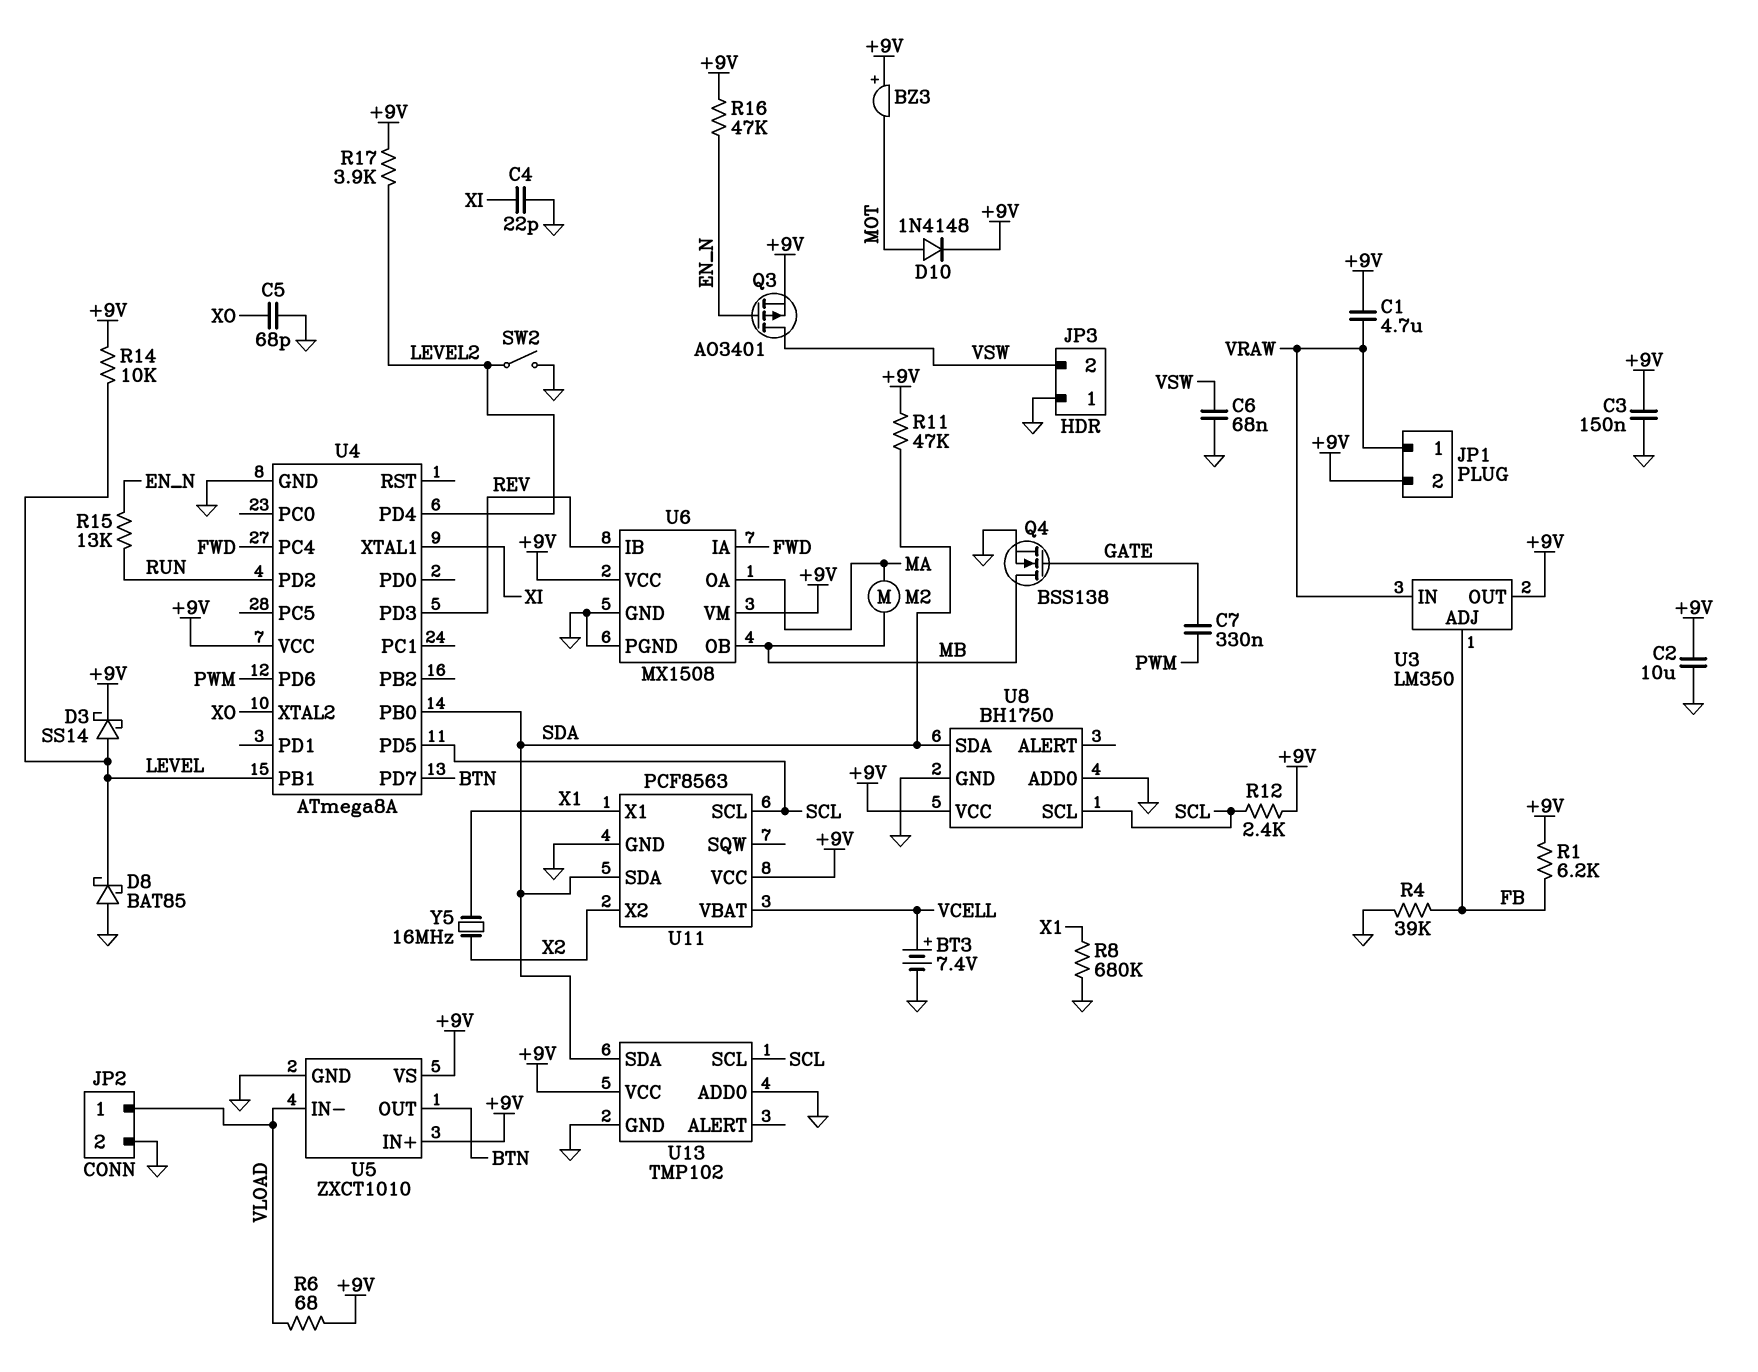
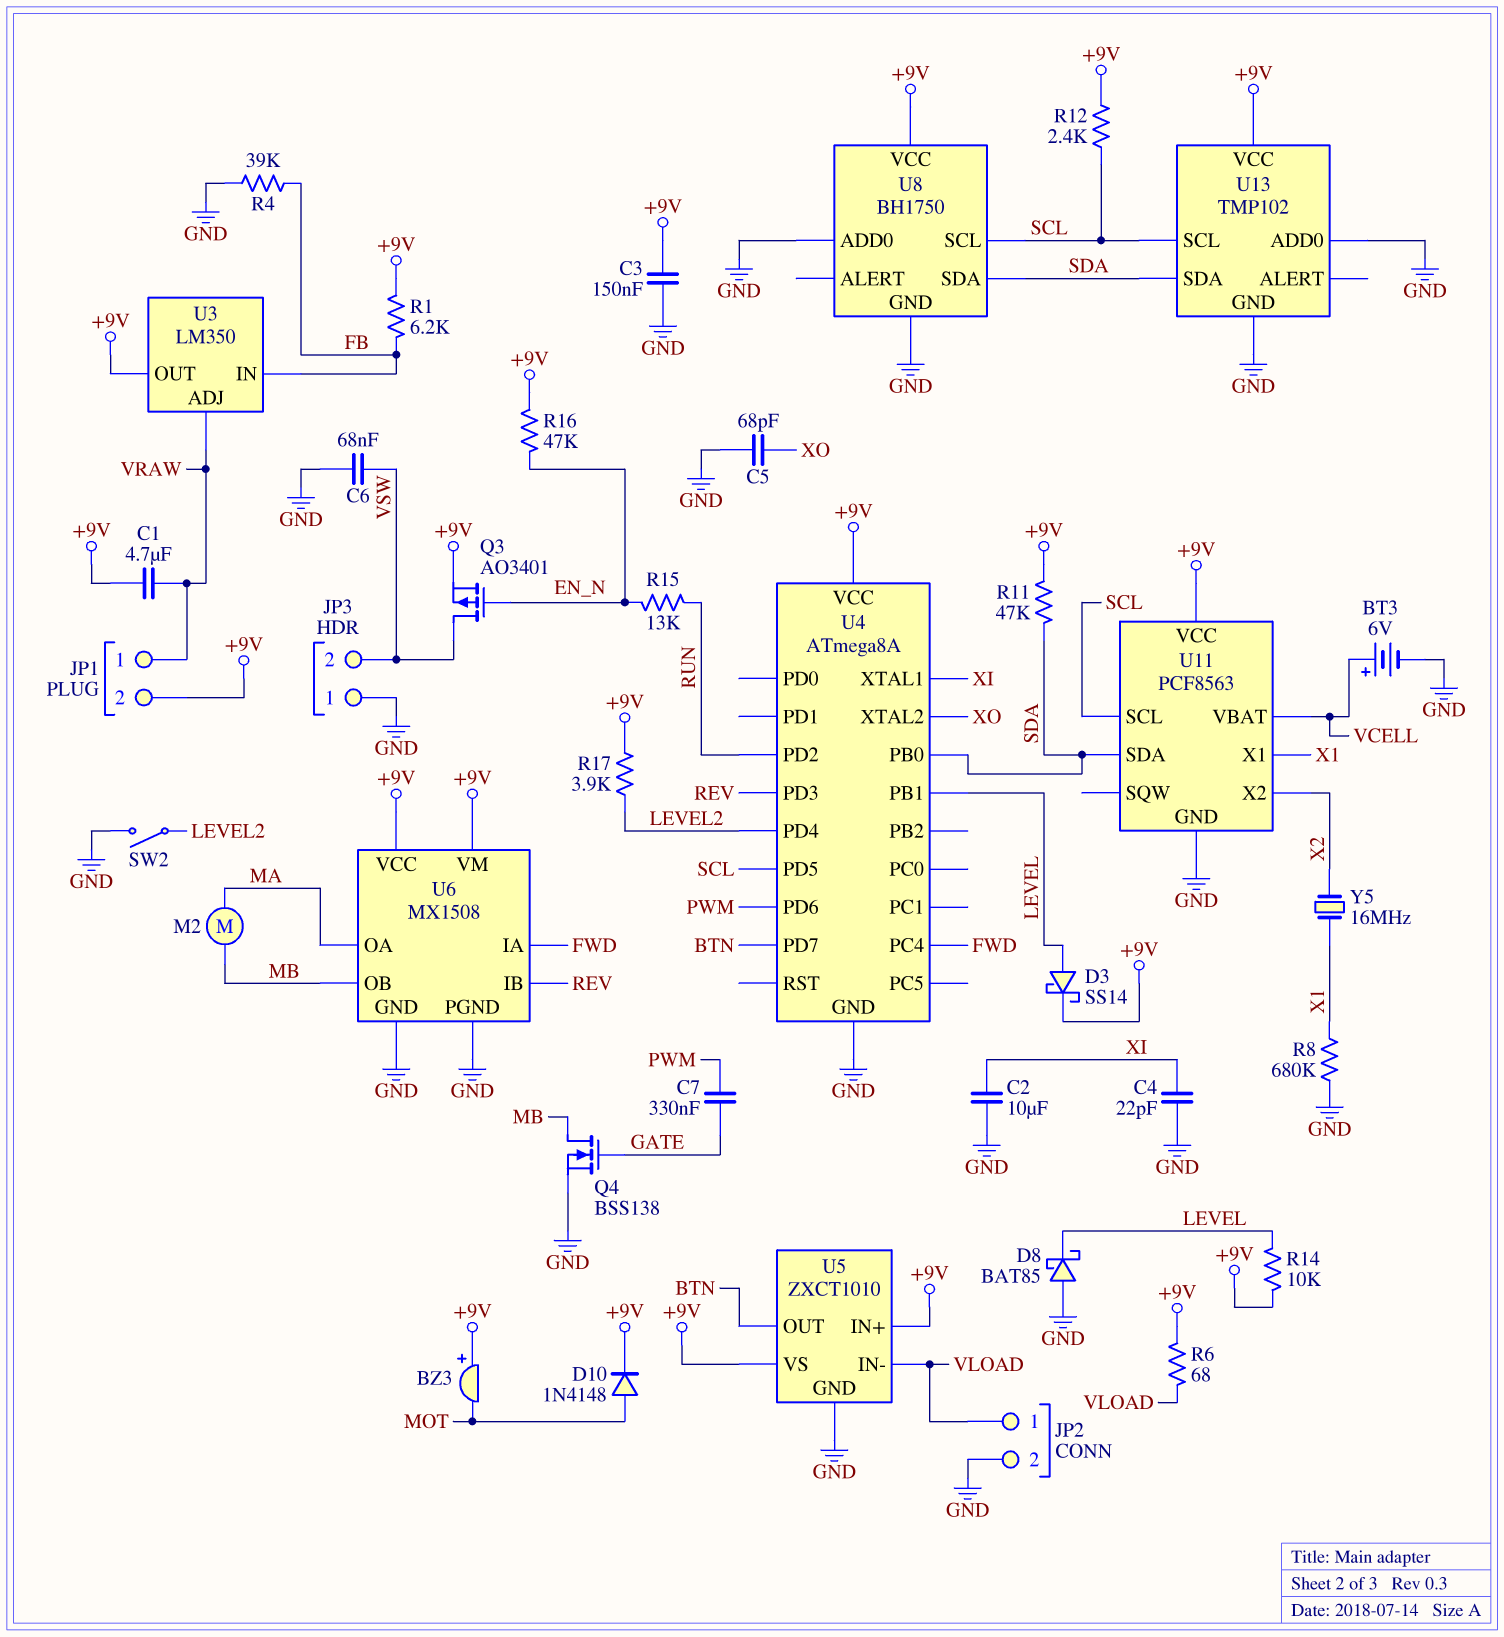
BT3: 7.4V (plus VCELL, minus GND) -> 6V (plus VCELL, minus GND)
C2: 10uF (+9V, GND) -> 10uF (GND, XI)
U3 pin ADJ: FB -> VRAW
U3 pin IN: VRAW -> FB

